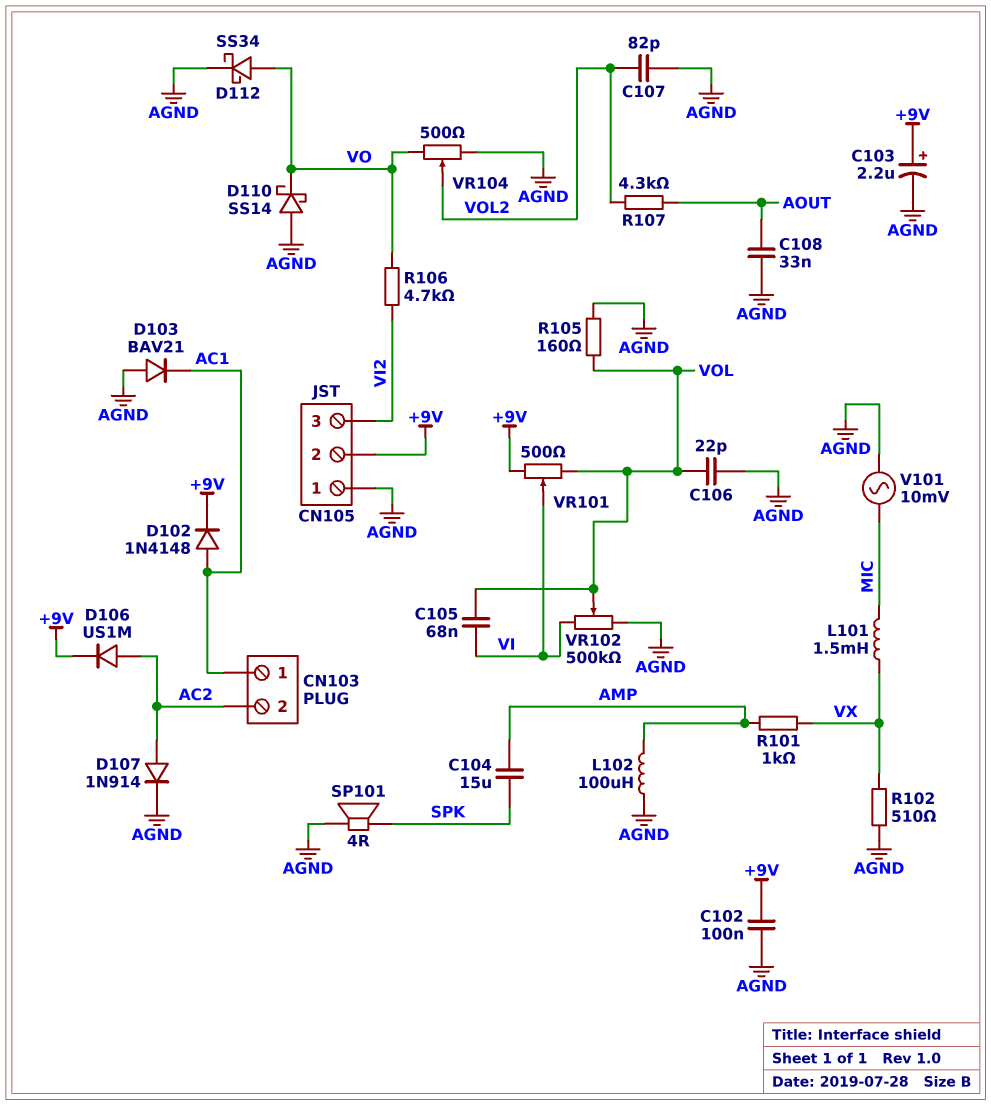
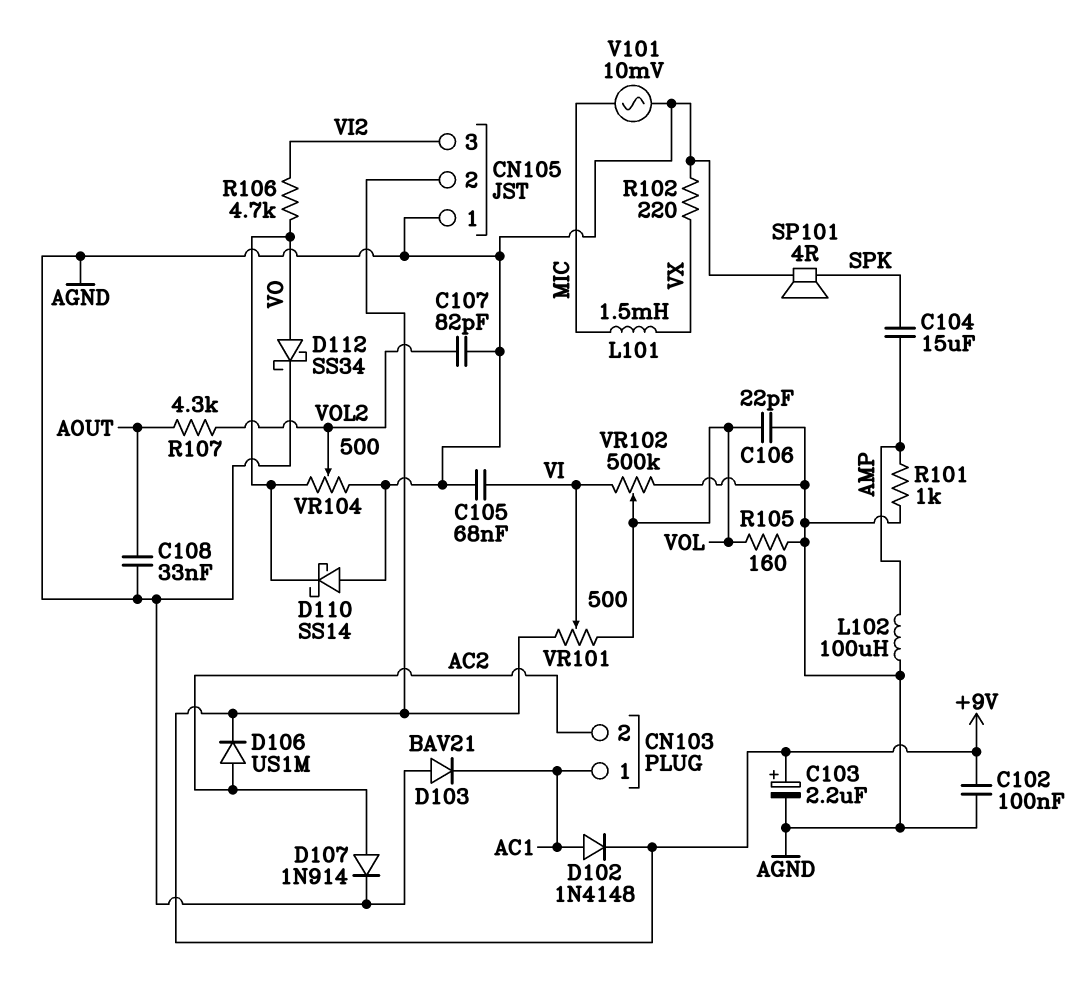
C105: 68nF (VI, VOL) -> 68nF (AGND, VI)
R101: 1k (AMP, VX) -> 1k (AGND, AMP)
R102: 510 (AGND, VX) -> 220 (AGND, VX)

